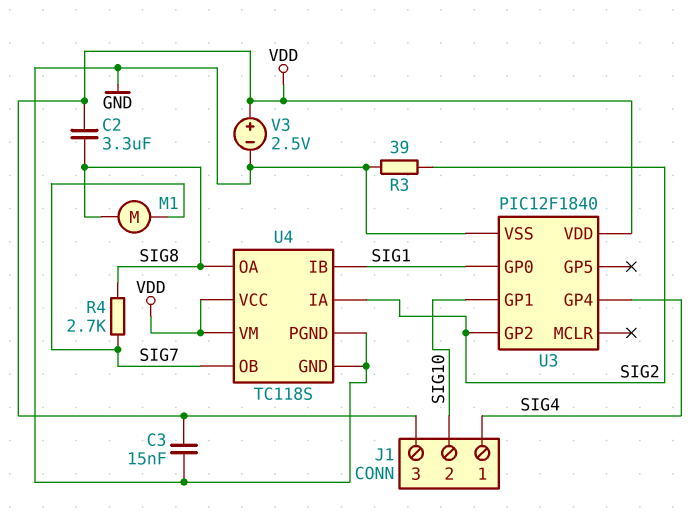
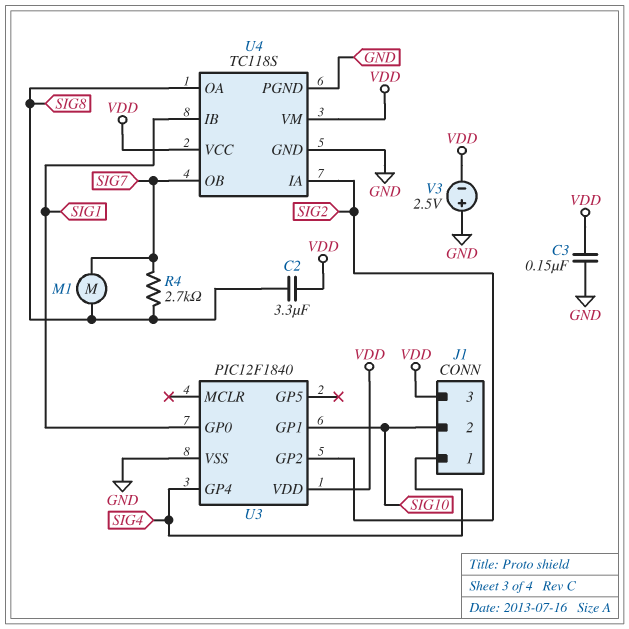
C3: 15nF (GND, VDD) -> 150nF (GND, VDD)
R3: 39 (GND, SIG2) -> none
V3: 2.5V (plus VDD, minus GND) -> 2.5V (plus GND, minus VDD)

